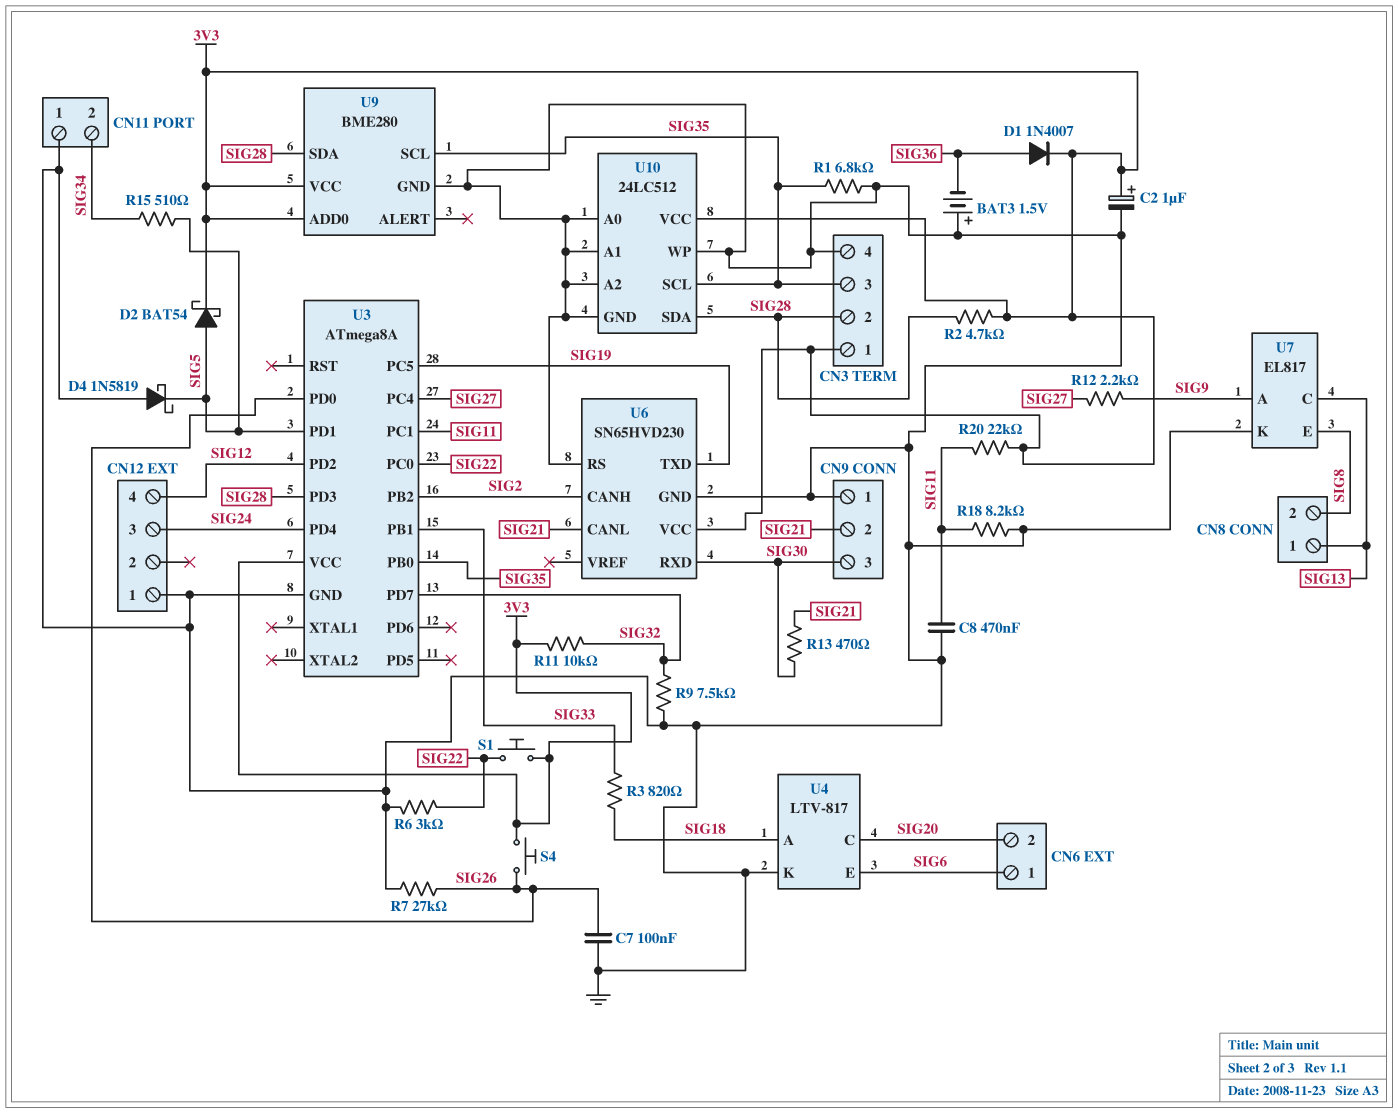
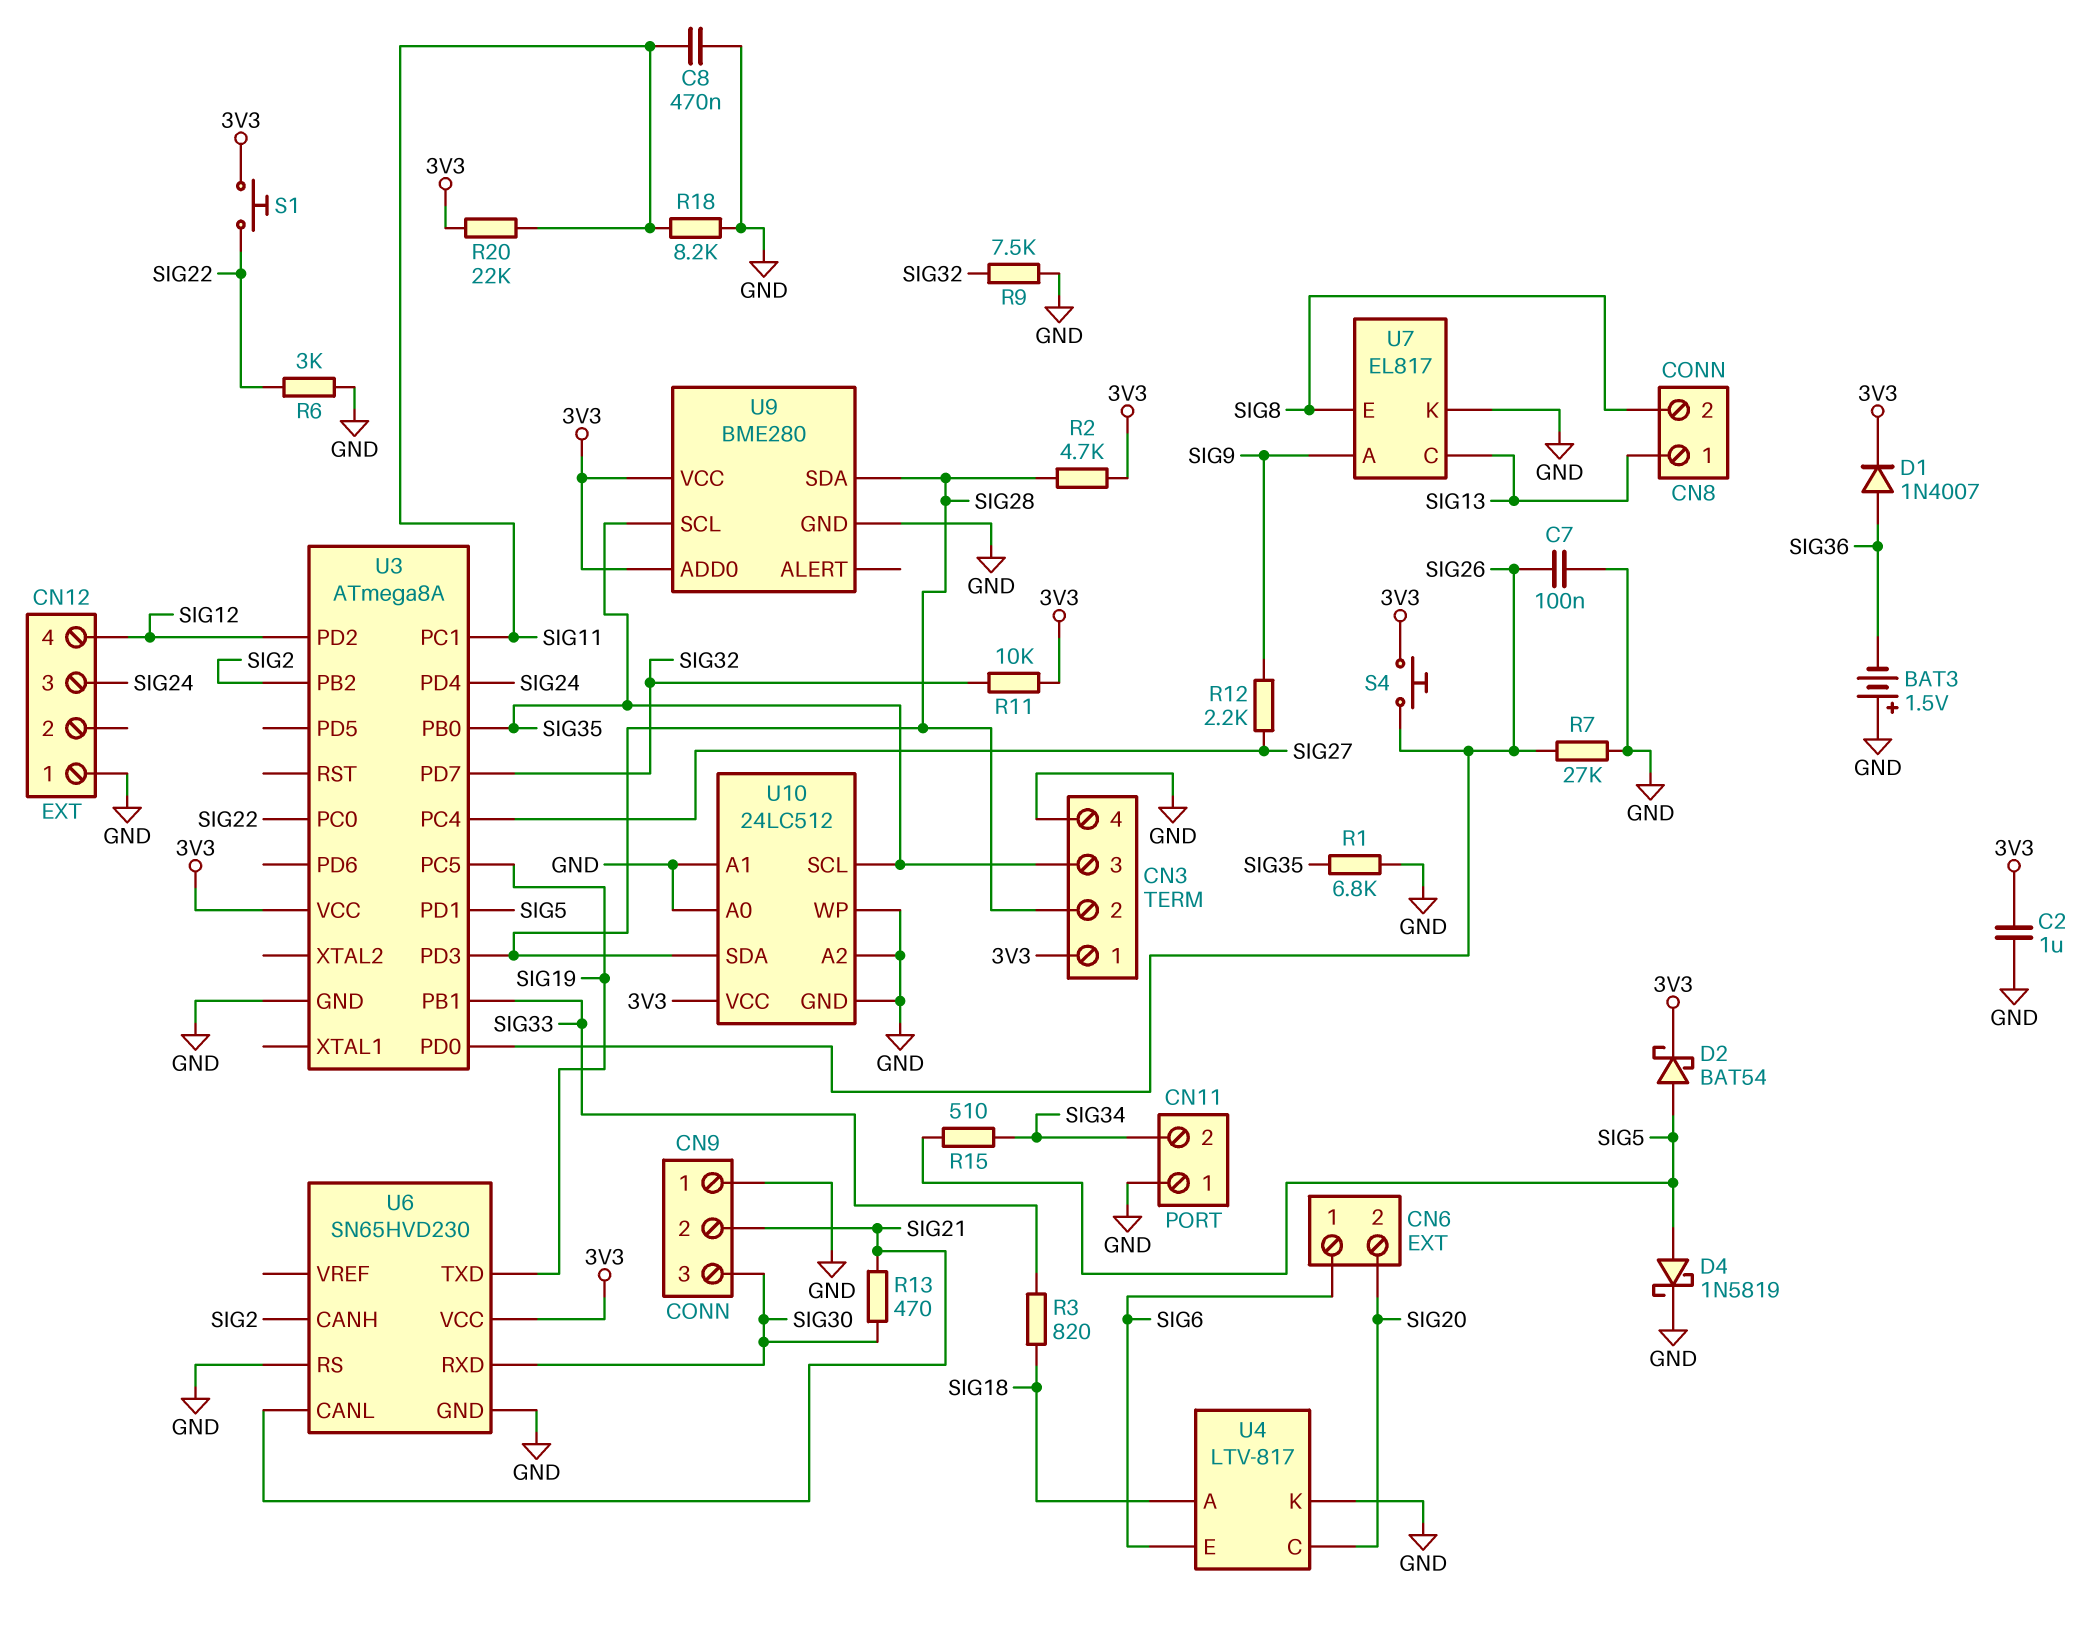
C2: 1uF (plus 3V3, minus GND) -> 1uF (3V3, GND)
D4: schottky 1N5819 (A GND, K SIG5) -> schottky 1N5819 (A SIG5, K GND)

